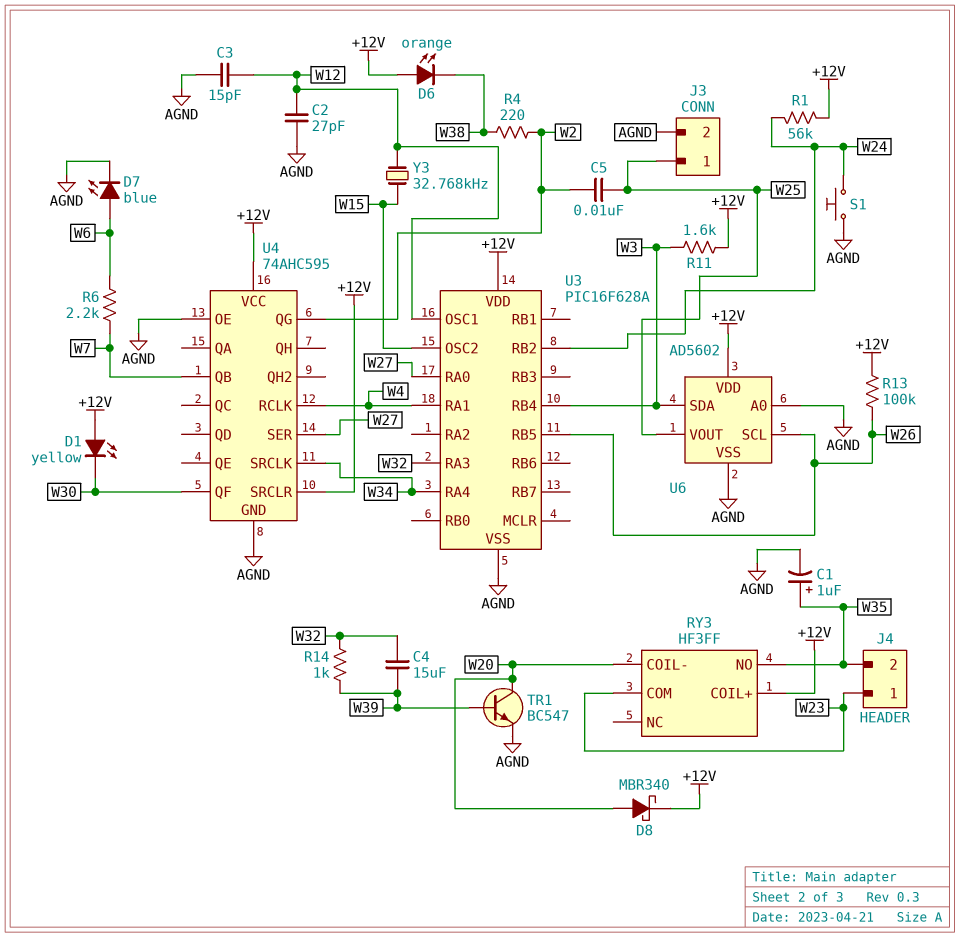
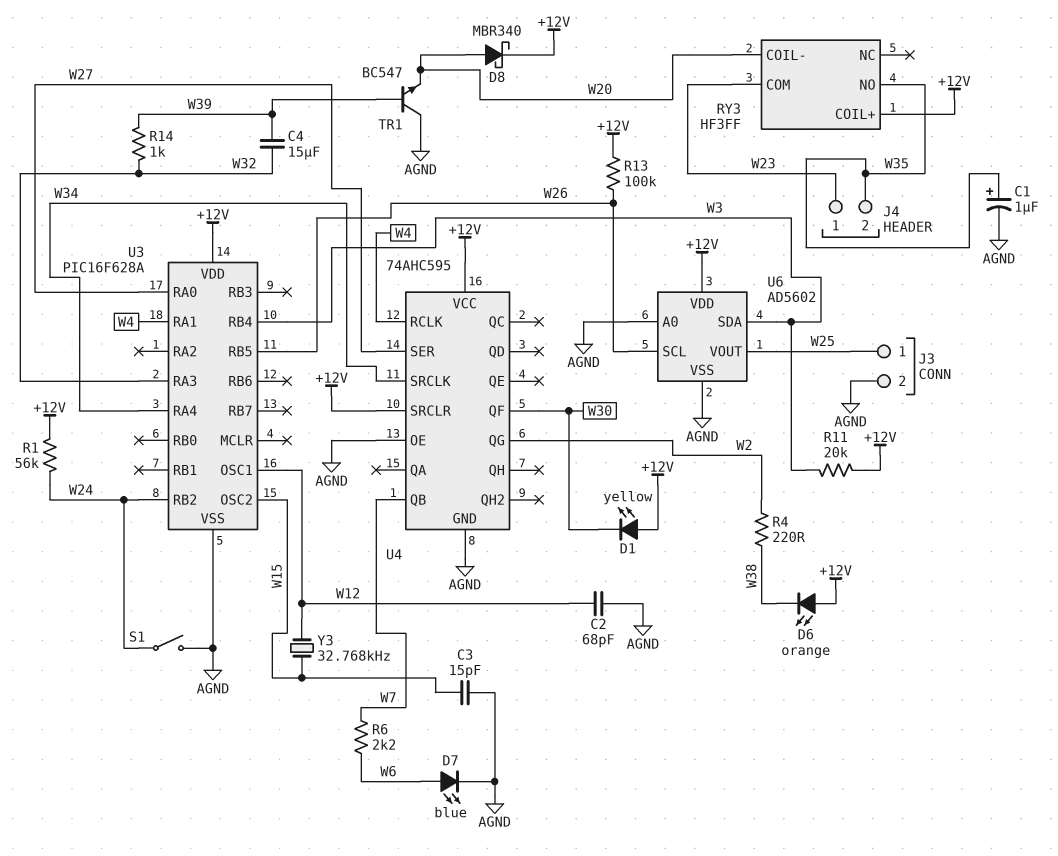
C2: 27pF (AGND, W12) -> 68pF (AGND, W12)
C3: 15pF (AGND, W12) -> 15pF (AGND, W15)
C5: 10nF (W2, W25) -> none
R11: 1.6k (+12V, W3) -> 20k (+12V, W3)
S1: button (AGND, W24) -> switch (AGND, W24)
TR1: NPN BC547 (B W39, C W20, E AGND) -> NPN BC547 (B W39, C AGND, E W20)

